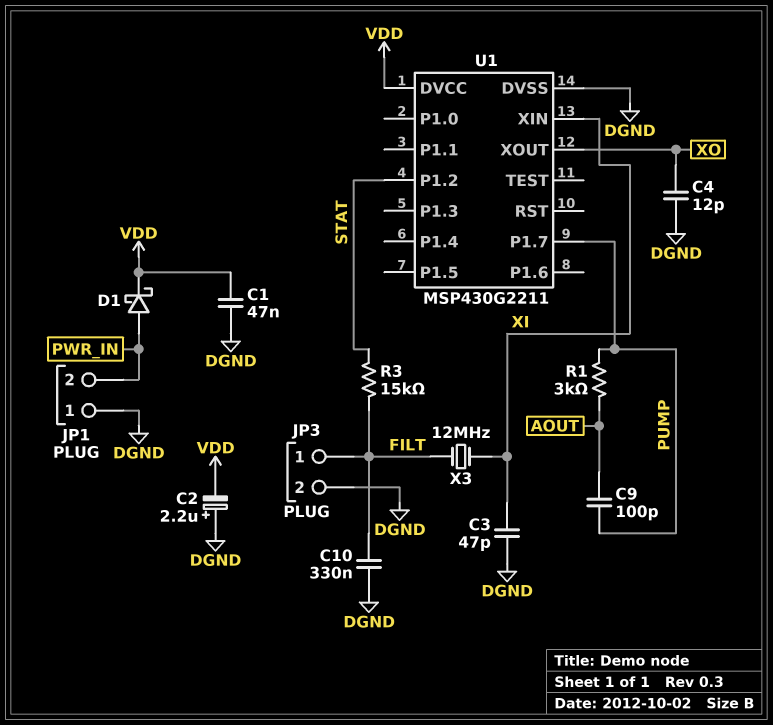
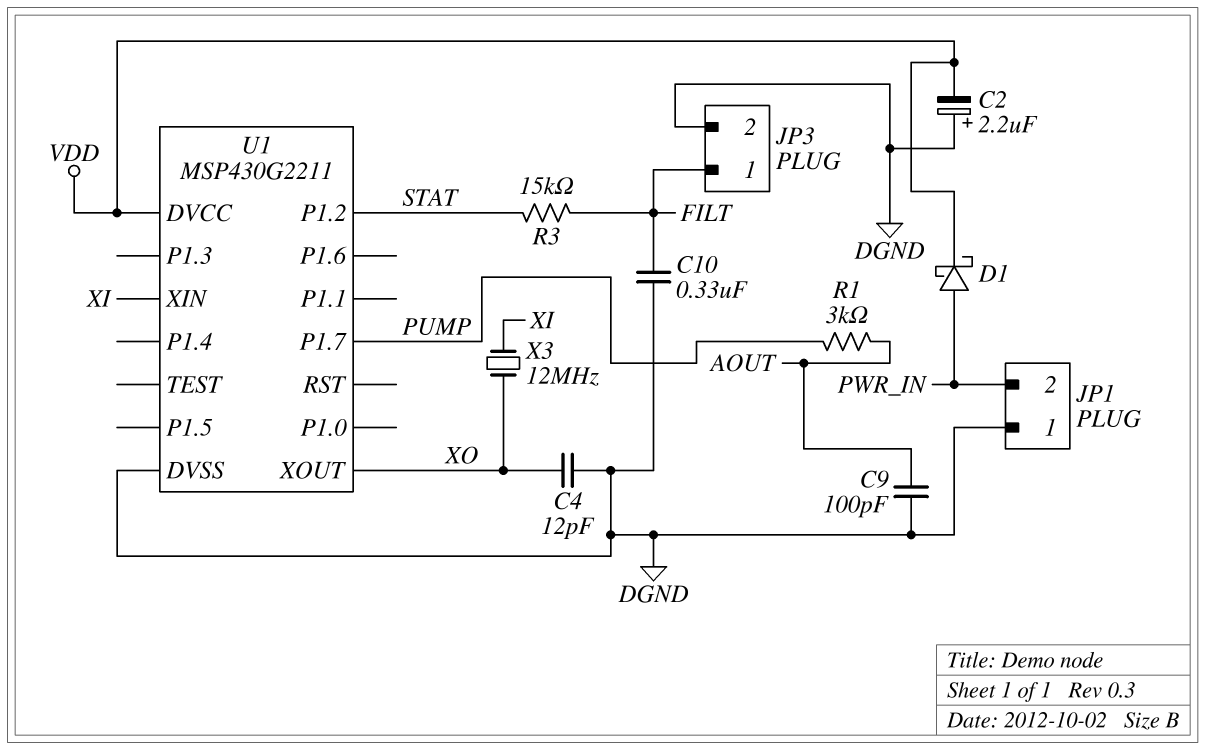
C1: 47nF (DGND, VDD) -> none
C3: 47pF (DGND, XI) -> none
C9: 100pF (AOUT, PUMP) -> 100pF (AOUT, DGND)
X3: 12MHz (FILT, XI) -> 12MHz (XI, XO)

